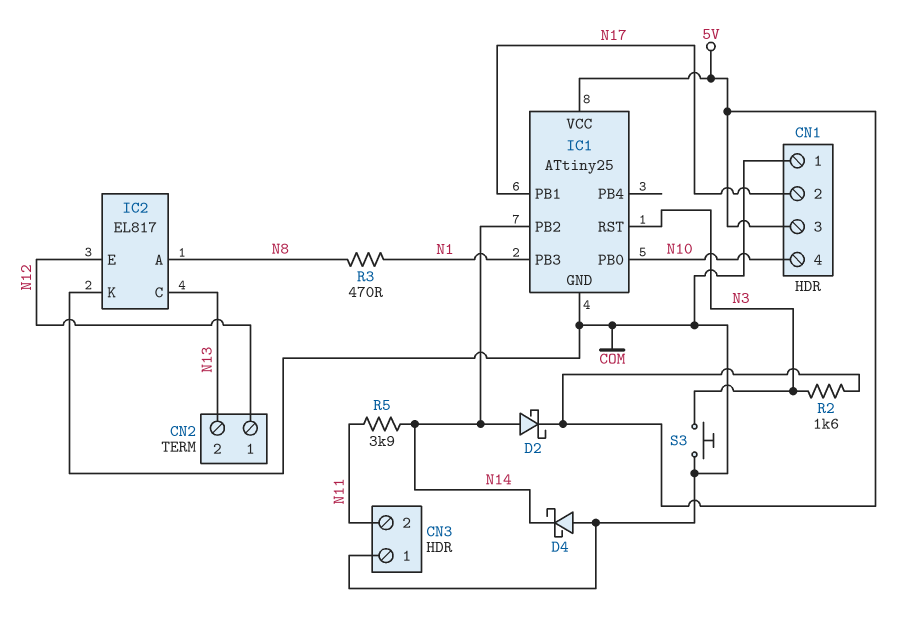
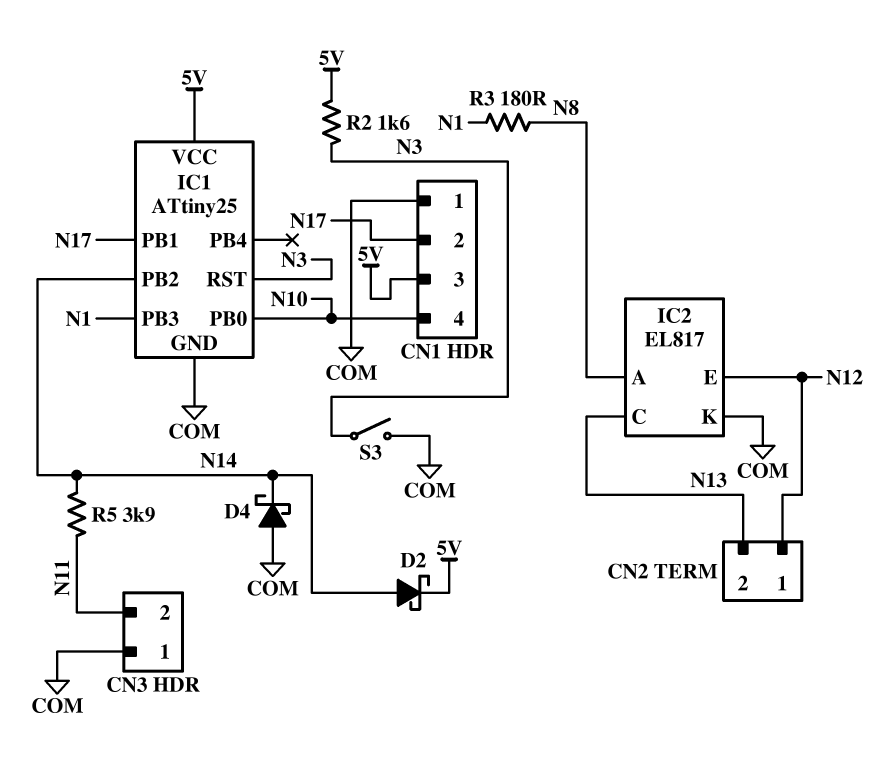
R3: 470 (N1, N8) -> 180 (N1, N8)
S3: button (COM, N3) -> switch (COM, N3)

